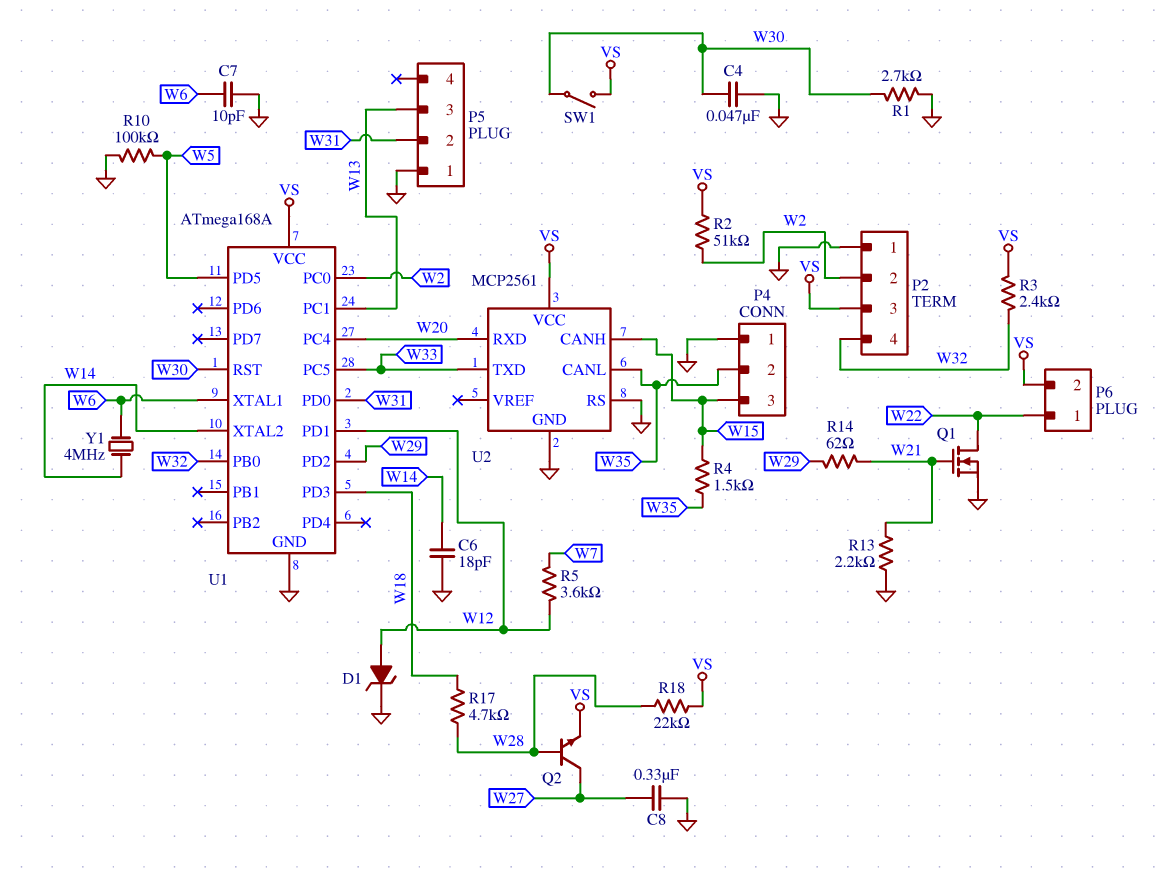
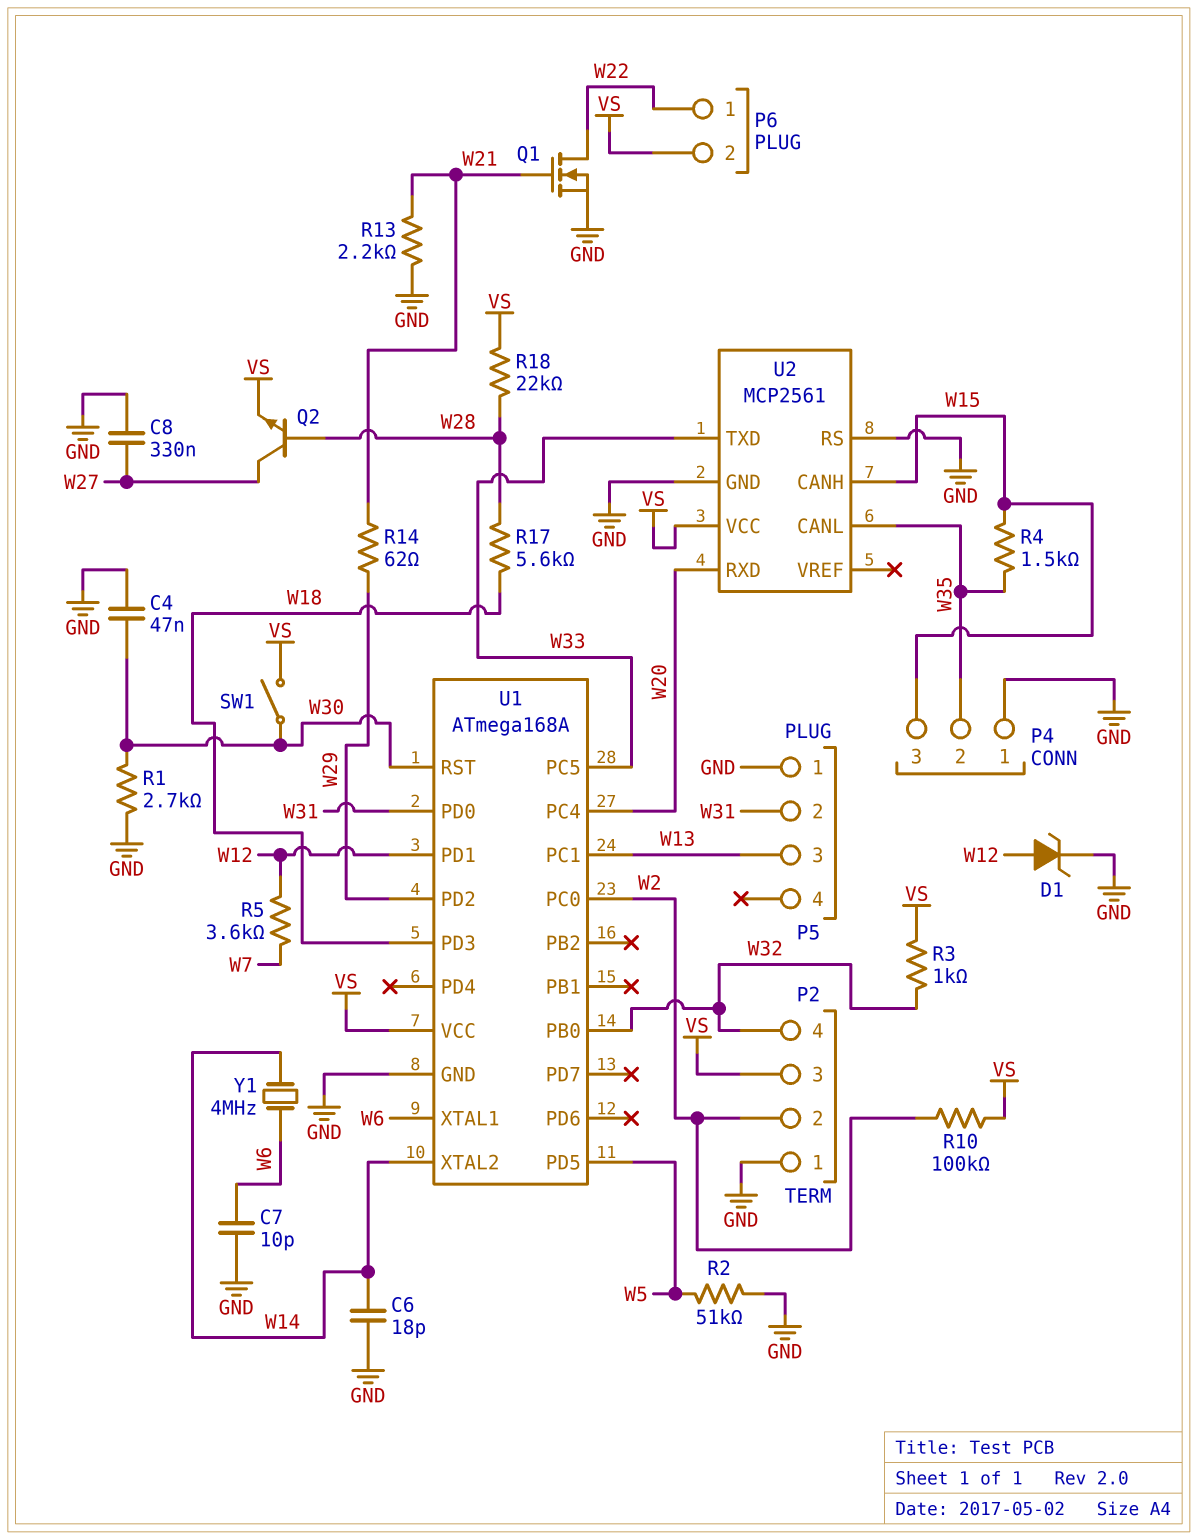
R2: 51k (VS, W2) -> 51k (GND, W5)
R3: 2.4k (VS, W32) -> 1k (VS, W32)
R10: 100k (GND, W5) -> 100k (VS, W2)
R17: 4.7k (W18, W28) -> 5.6k (W18, W28)

